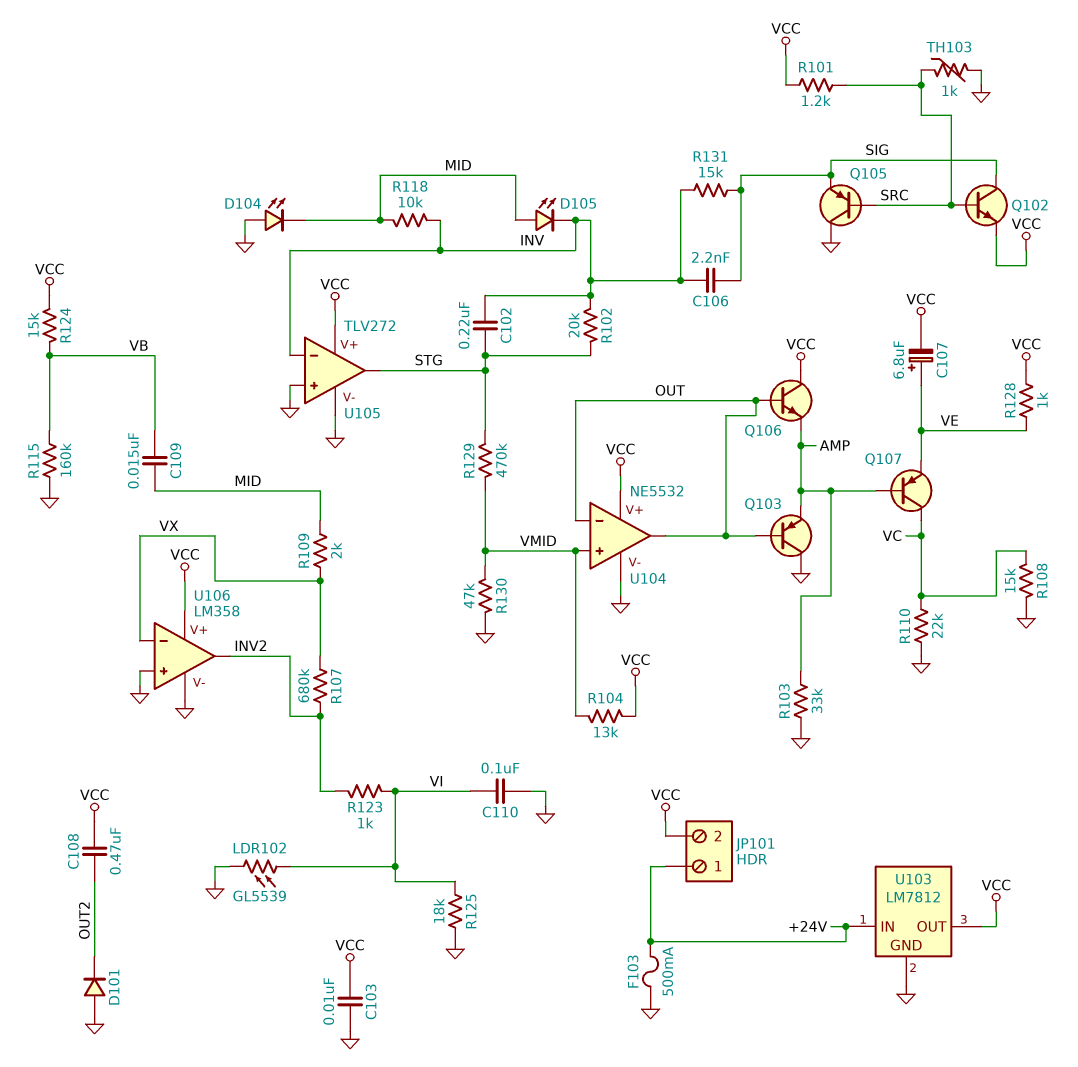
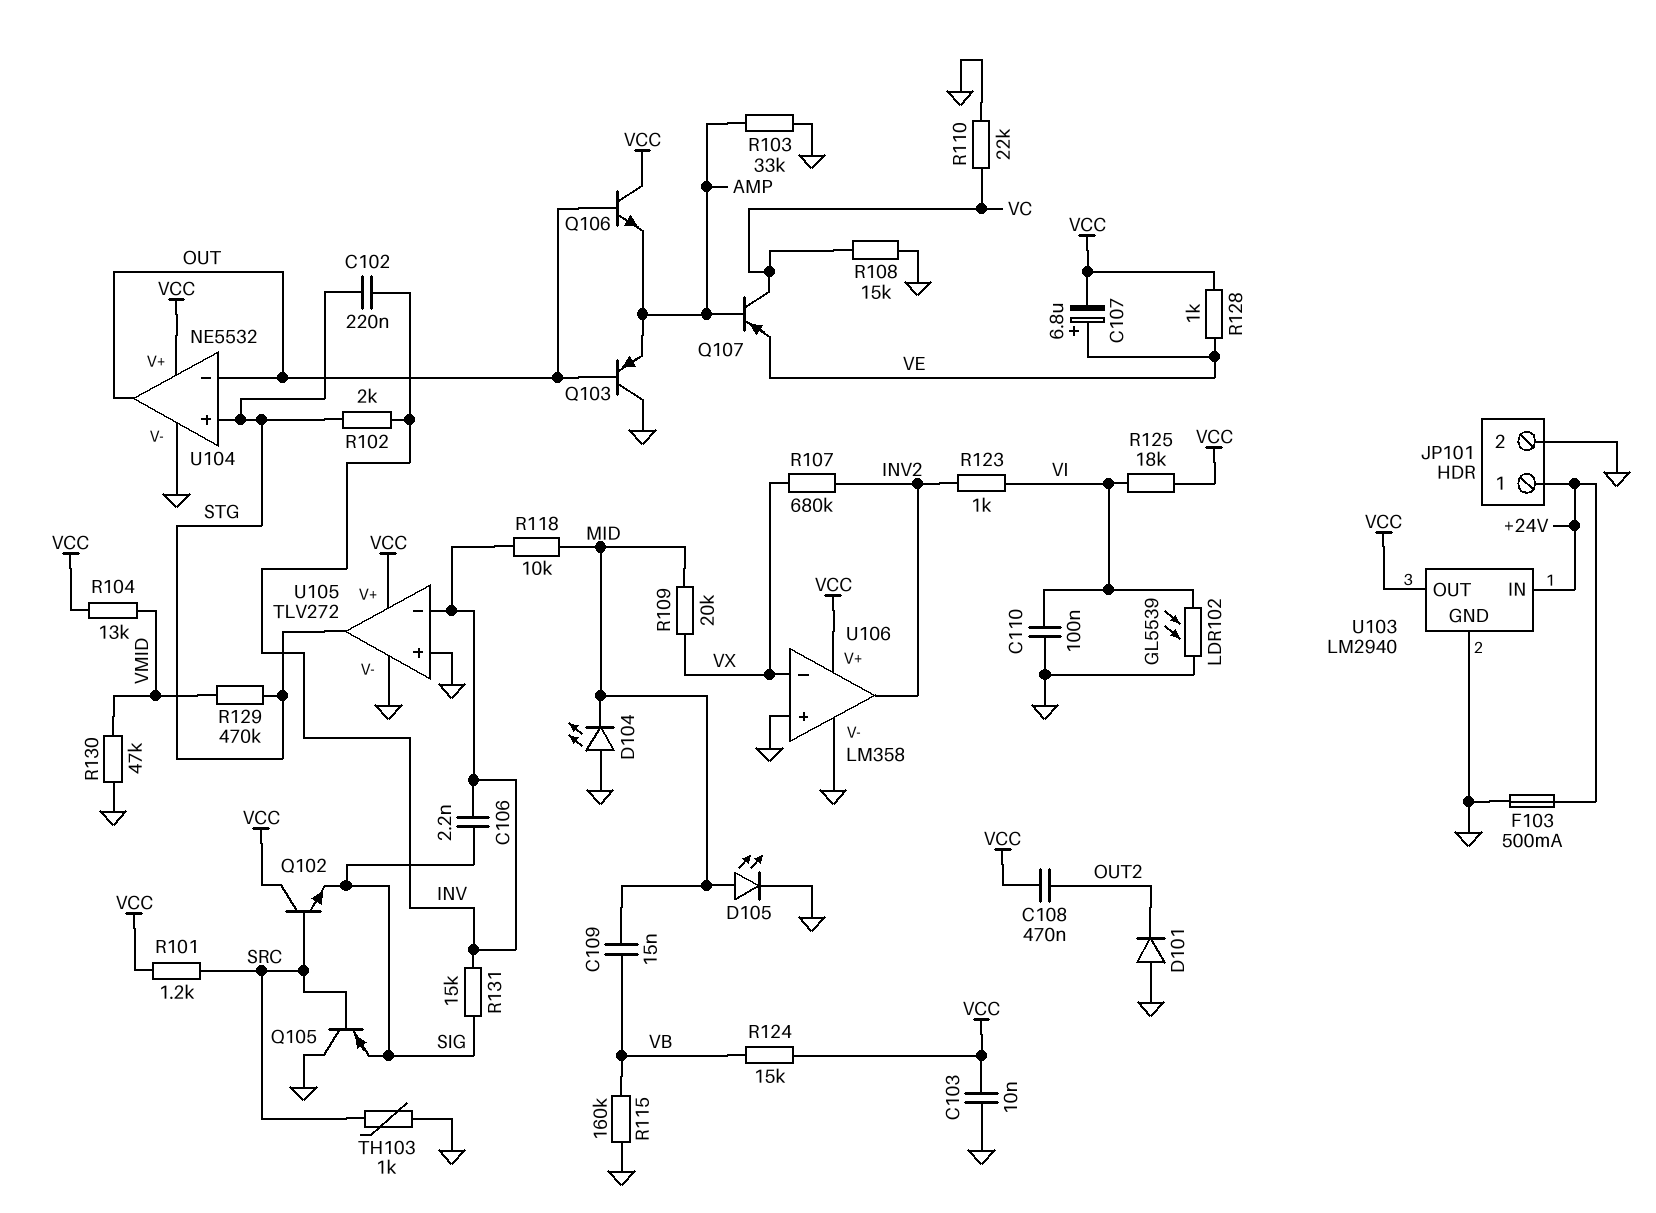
D105: LED (A MID, K INV) -> LED (A MID, K GND)
JP101 pin 2: VCC -> GND
Q102: NPN (B SRC, C SIG, E VCC) -> NPN (B SRC, C VCC, E SIG)
R102: 20k (INV, STG) -> 2k (INV, STG)
R109: 2k (MID, VX) -> 20k (MID, VX)
R125: 18k (GND, VI) -> 18k (VCC, VI)
U103: LM7812 -> LM2940
U104 pin in+: VMID -> STG

